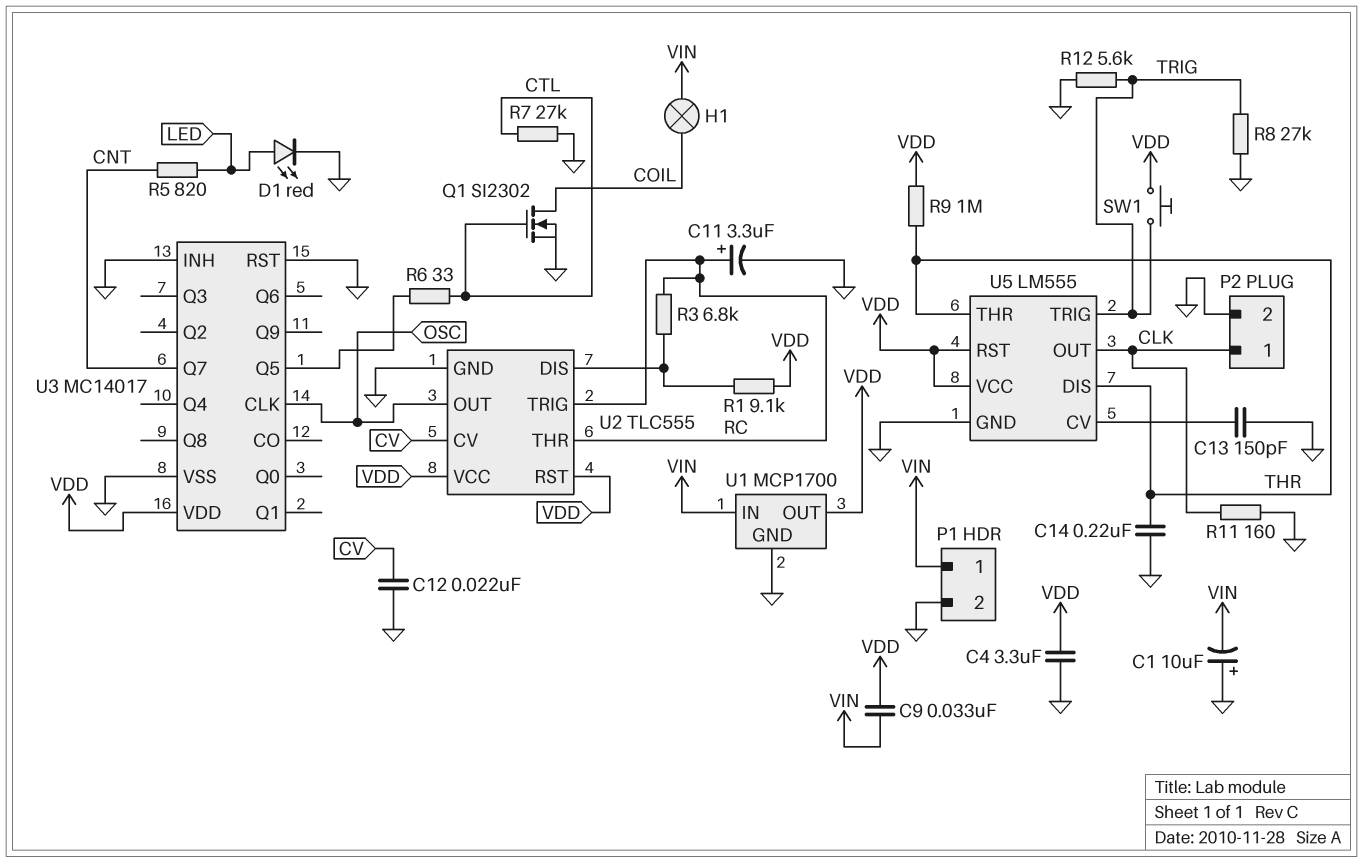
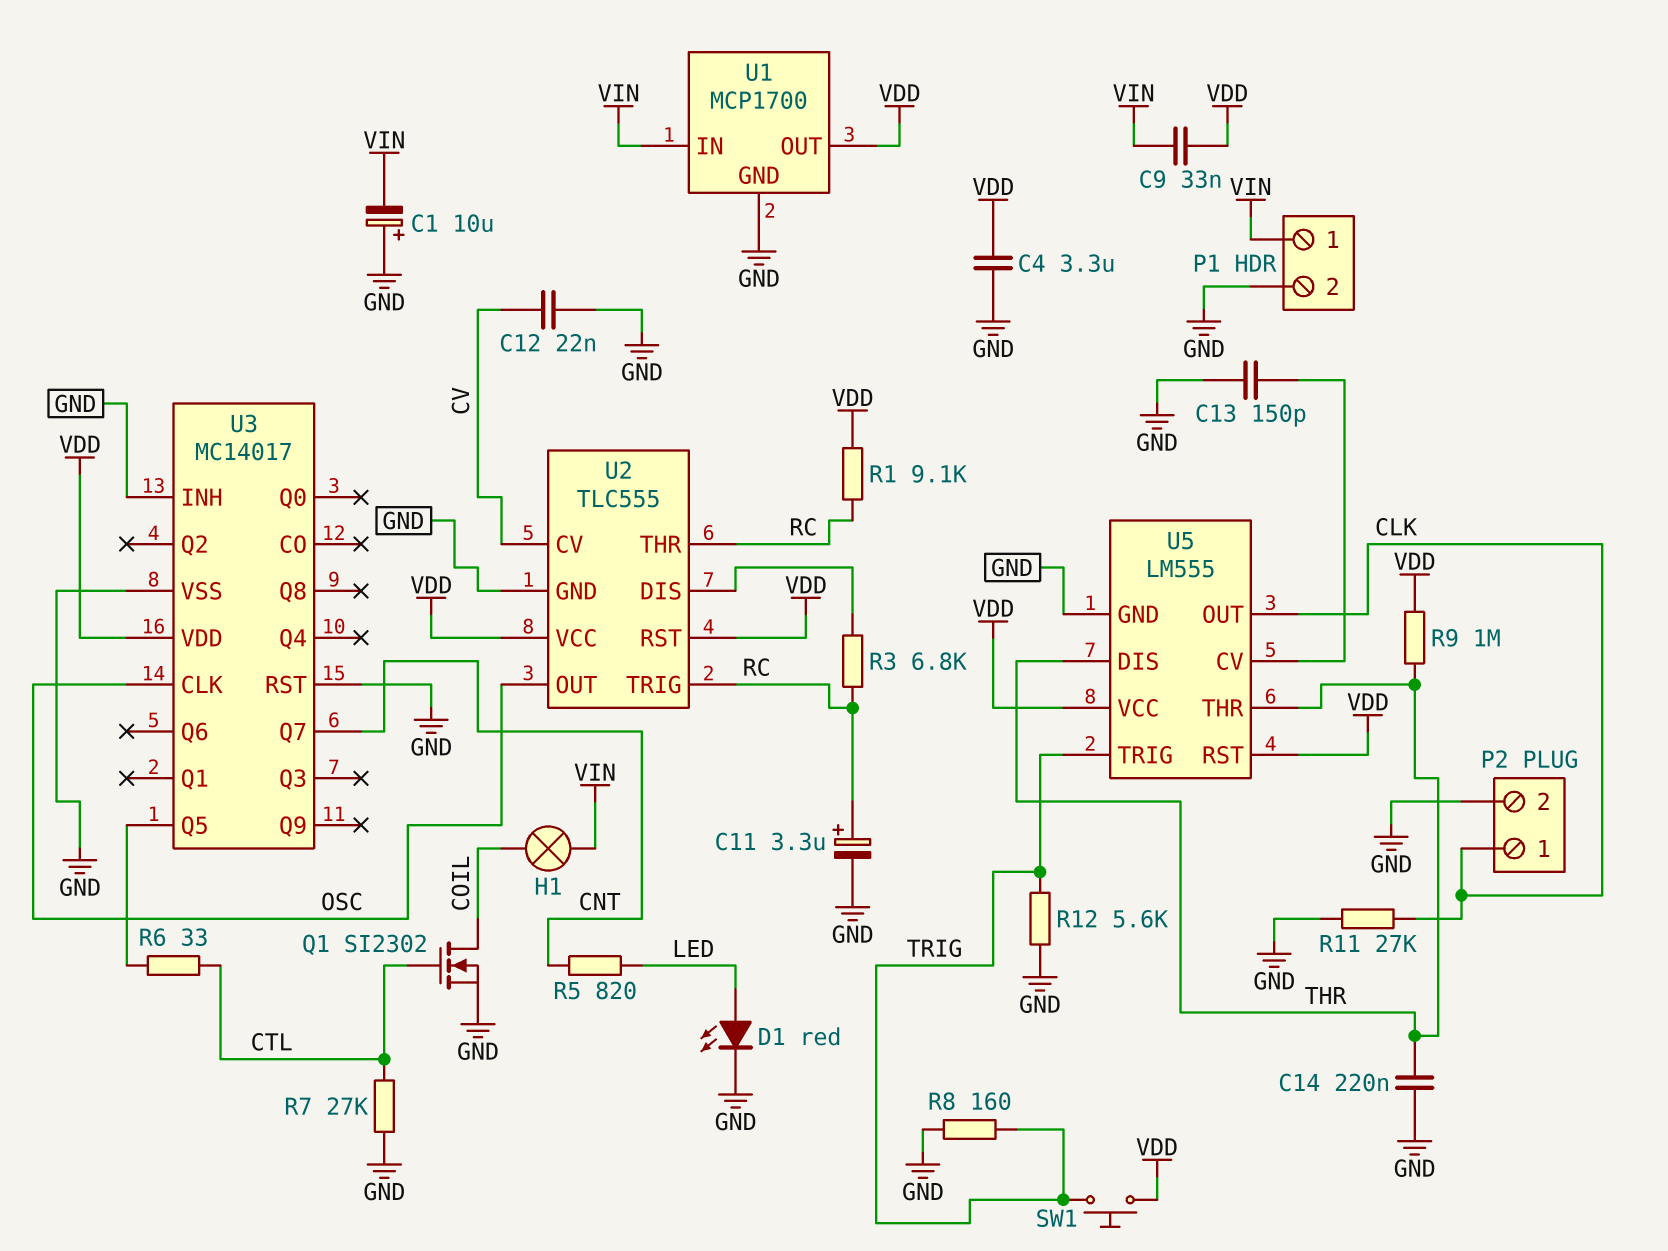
R1: 9.1k (U2/DIS, VDD) -> 9.1k (RC, VDD)
R8: 27k (GND, TRIG) -> 160 (GND, TRIG)
R11: 160 (CLK, GND) -> 27k (CLK, GND)

